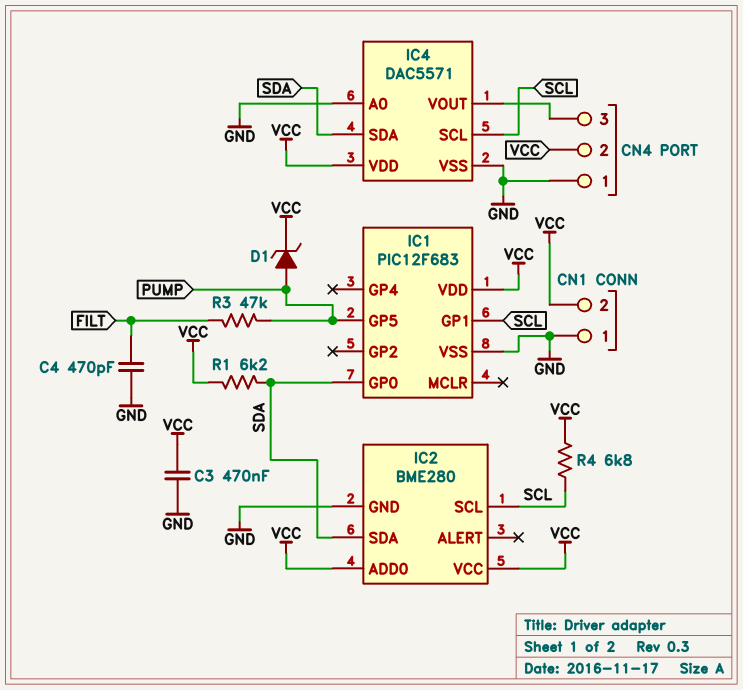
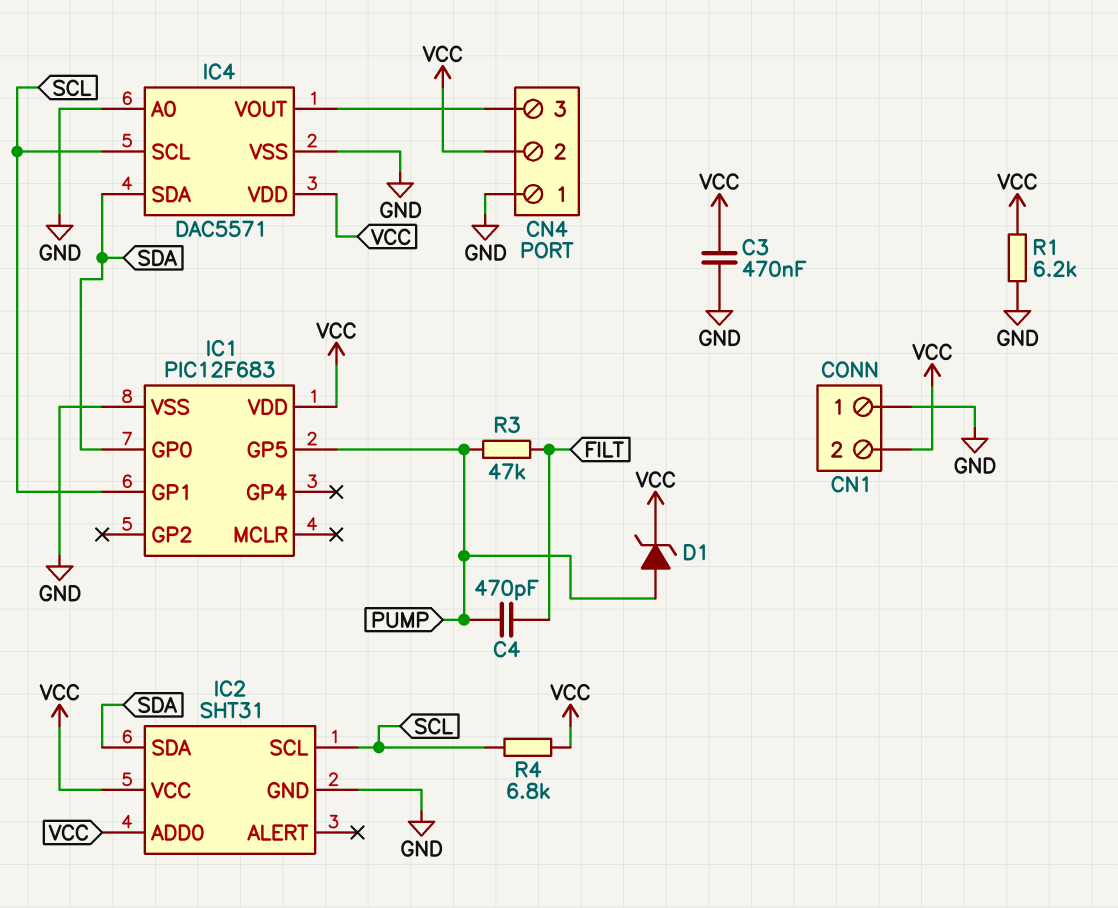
C4: 470pF (FILT, GND) -> 470pF (FILT, PUMP)
IC2: BME280 -> SHT31
R1: 6.2k (SDA, VCC) -> 6.2k (GND, VCC)

